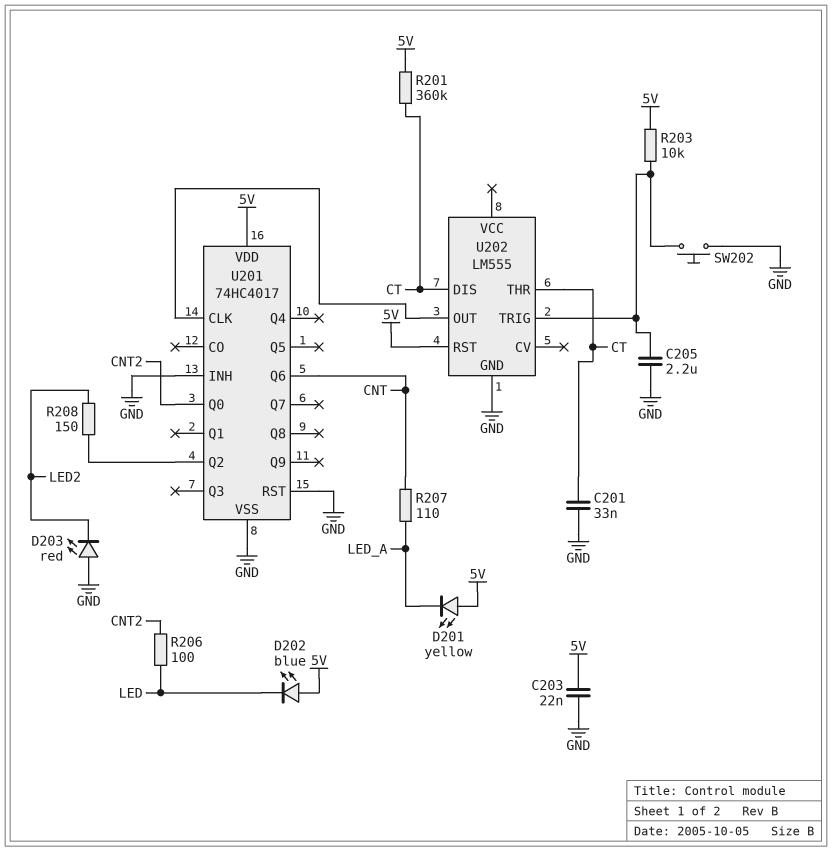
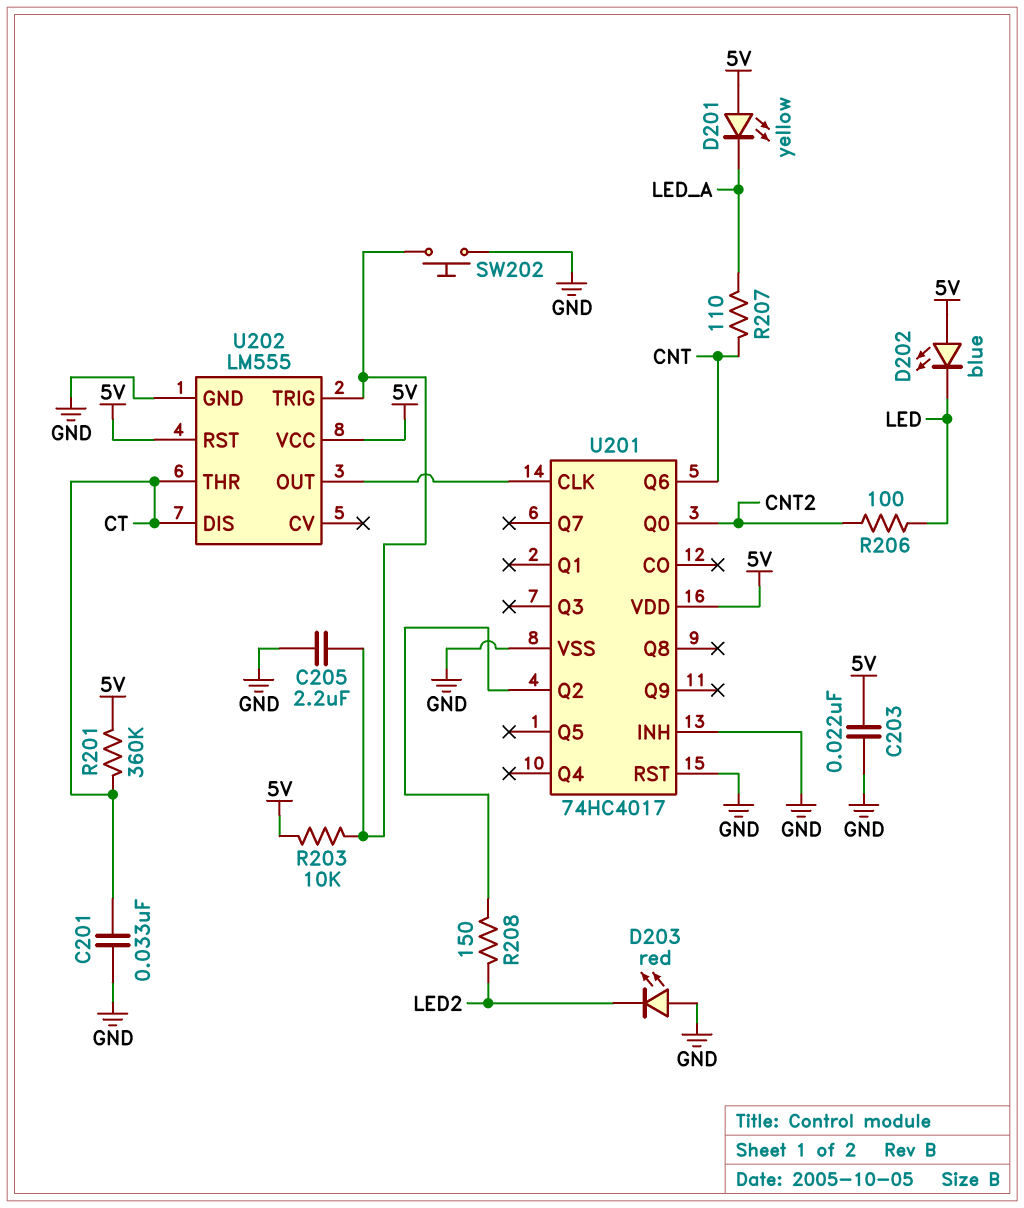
U202 pin VCC: none -> 5V

